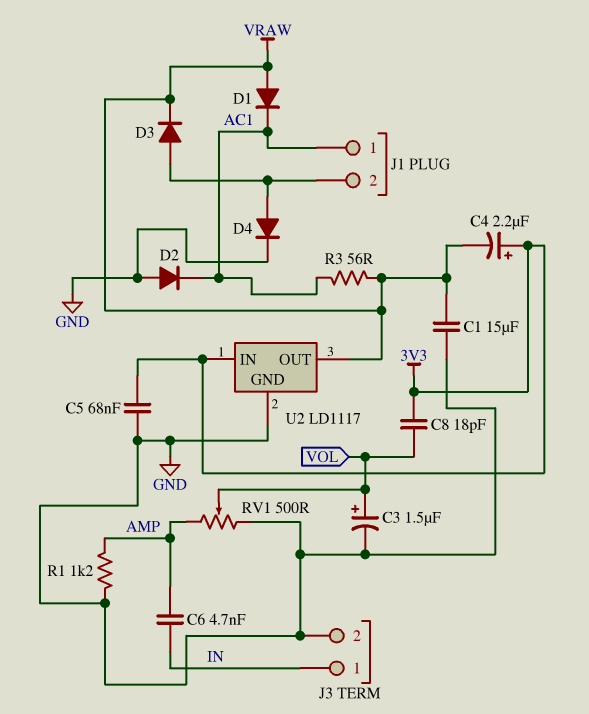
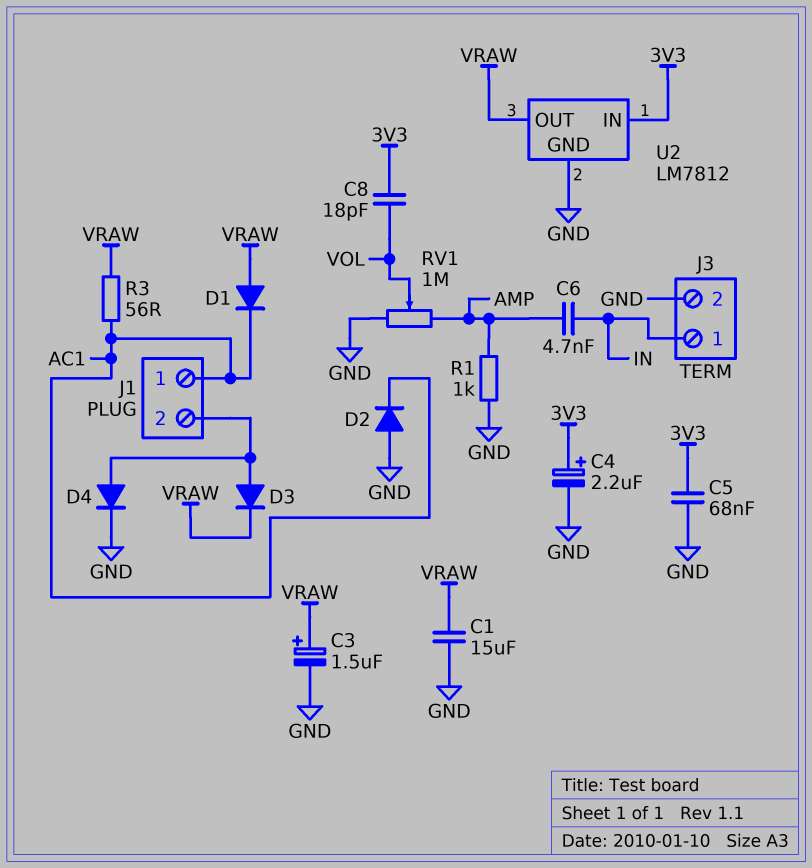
C3: 1.5uF (plus VOL, minus GND) -> 1.5uF (plus VRAW, minus GND)
C4: 2.2uF (plus 3V3, minus VRAW) -> 2.2uF (plus 3V3, minus GND)
R1: 1.2k (AMP, GND) -> 1k (AMP, GND)
RV1: 500 (AMP, GND, wiper VOL) -> 1M (AMP, GND, wiper VOL)
U2: LD1117 -> LM7812

